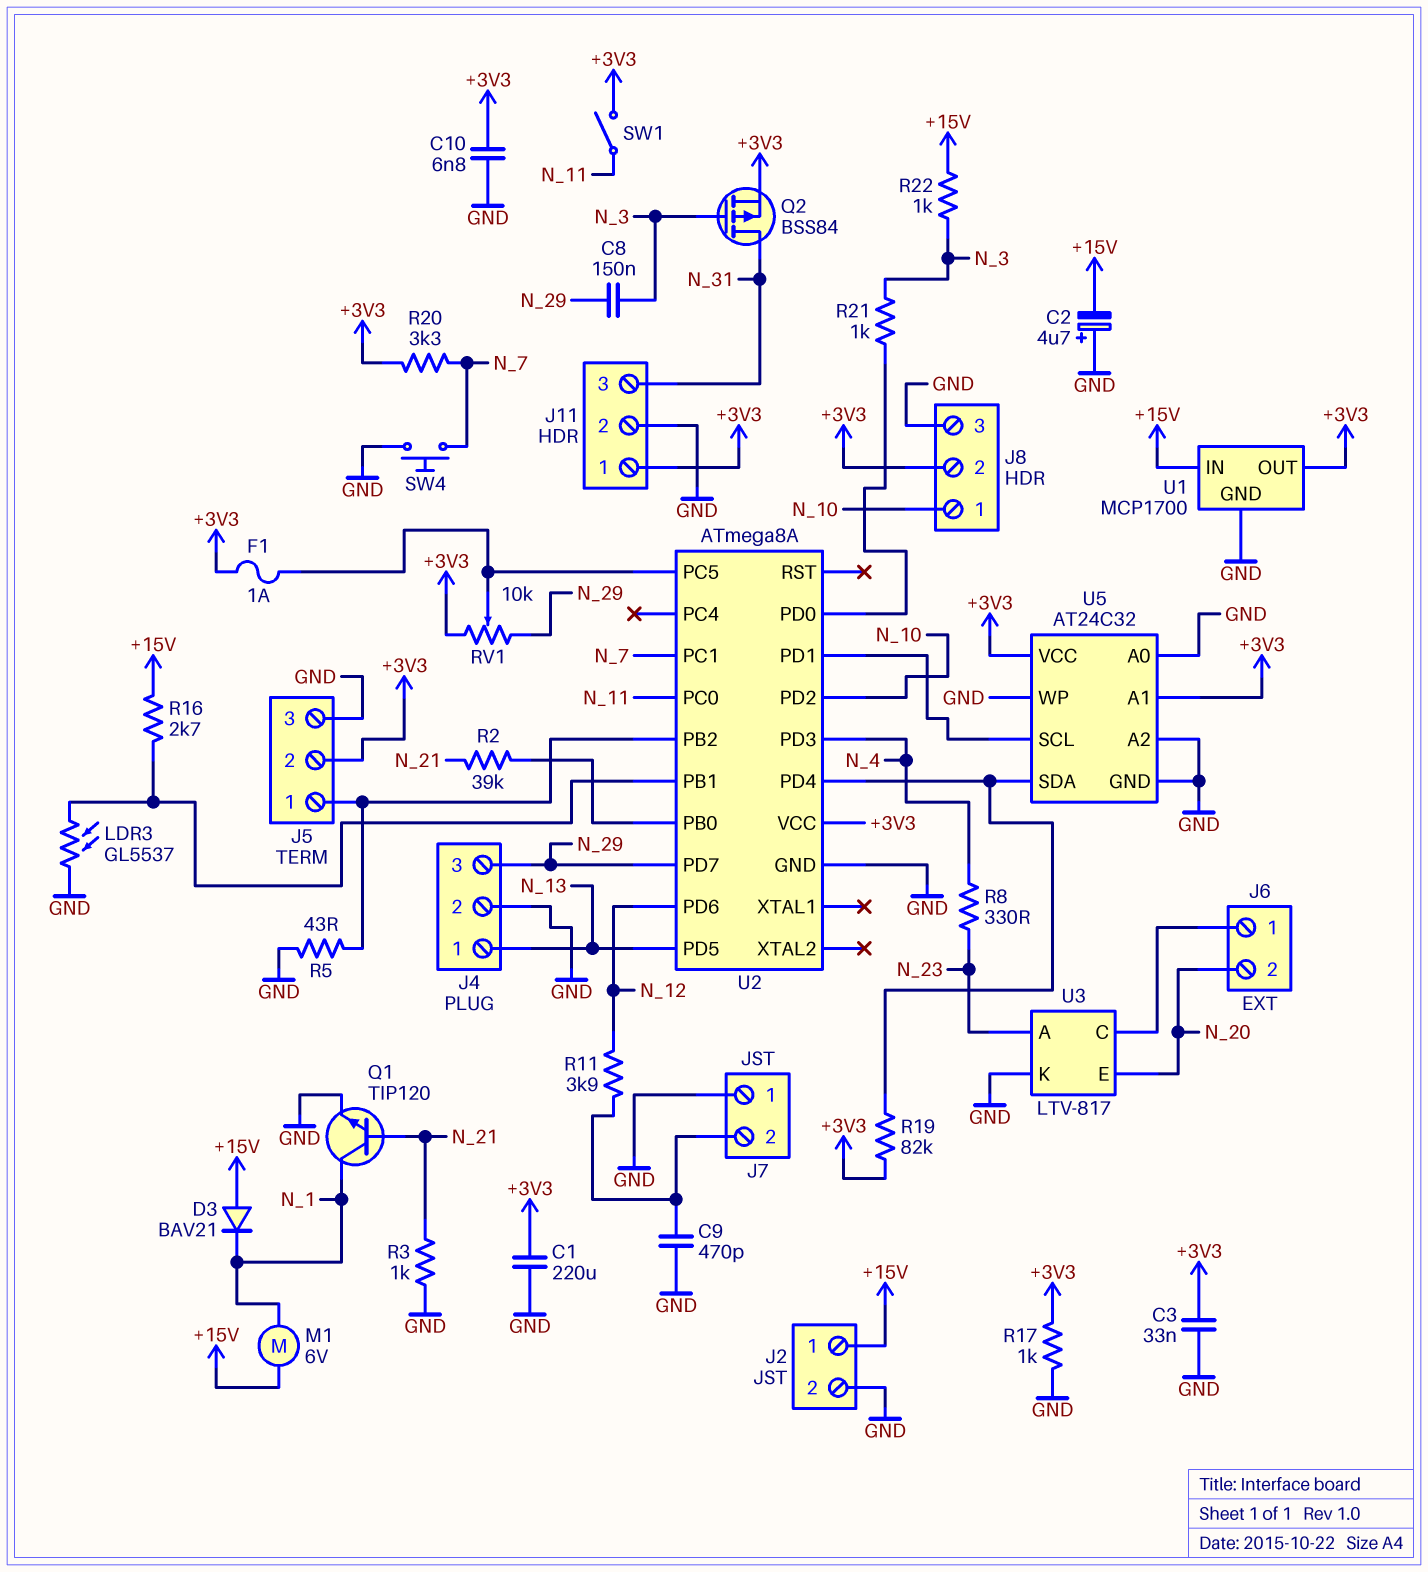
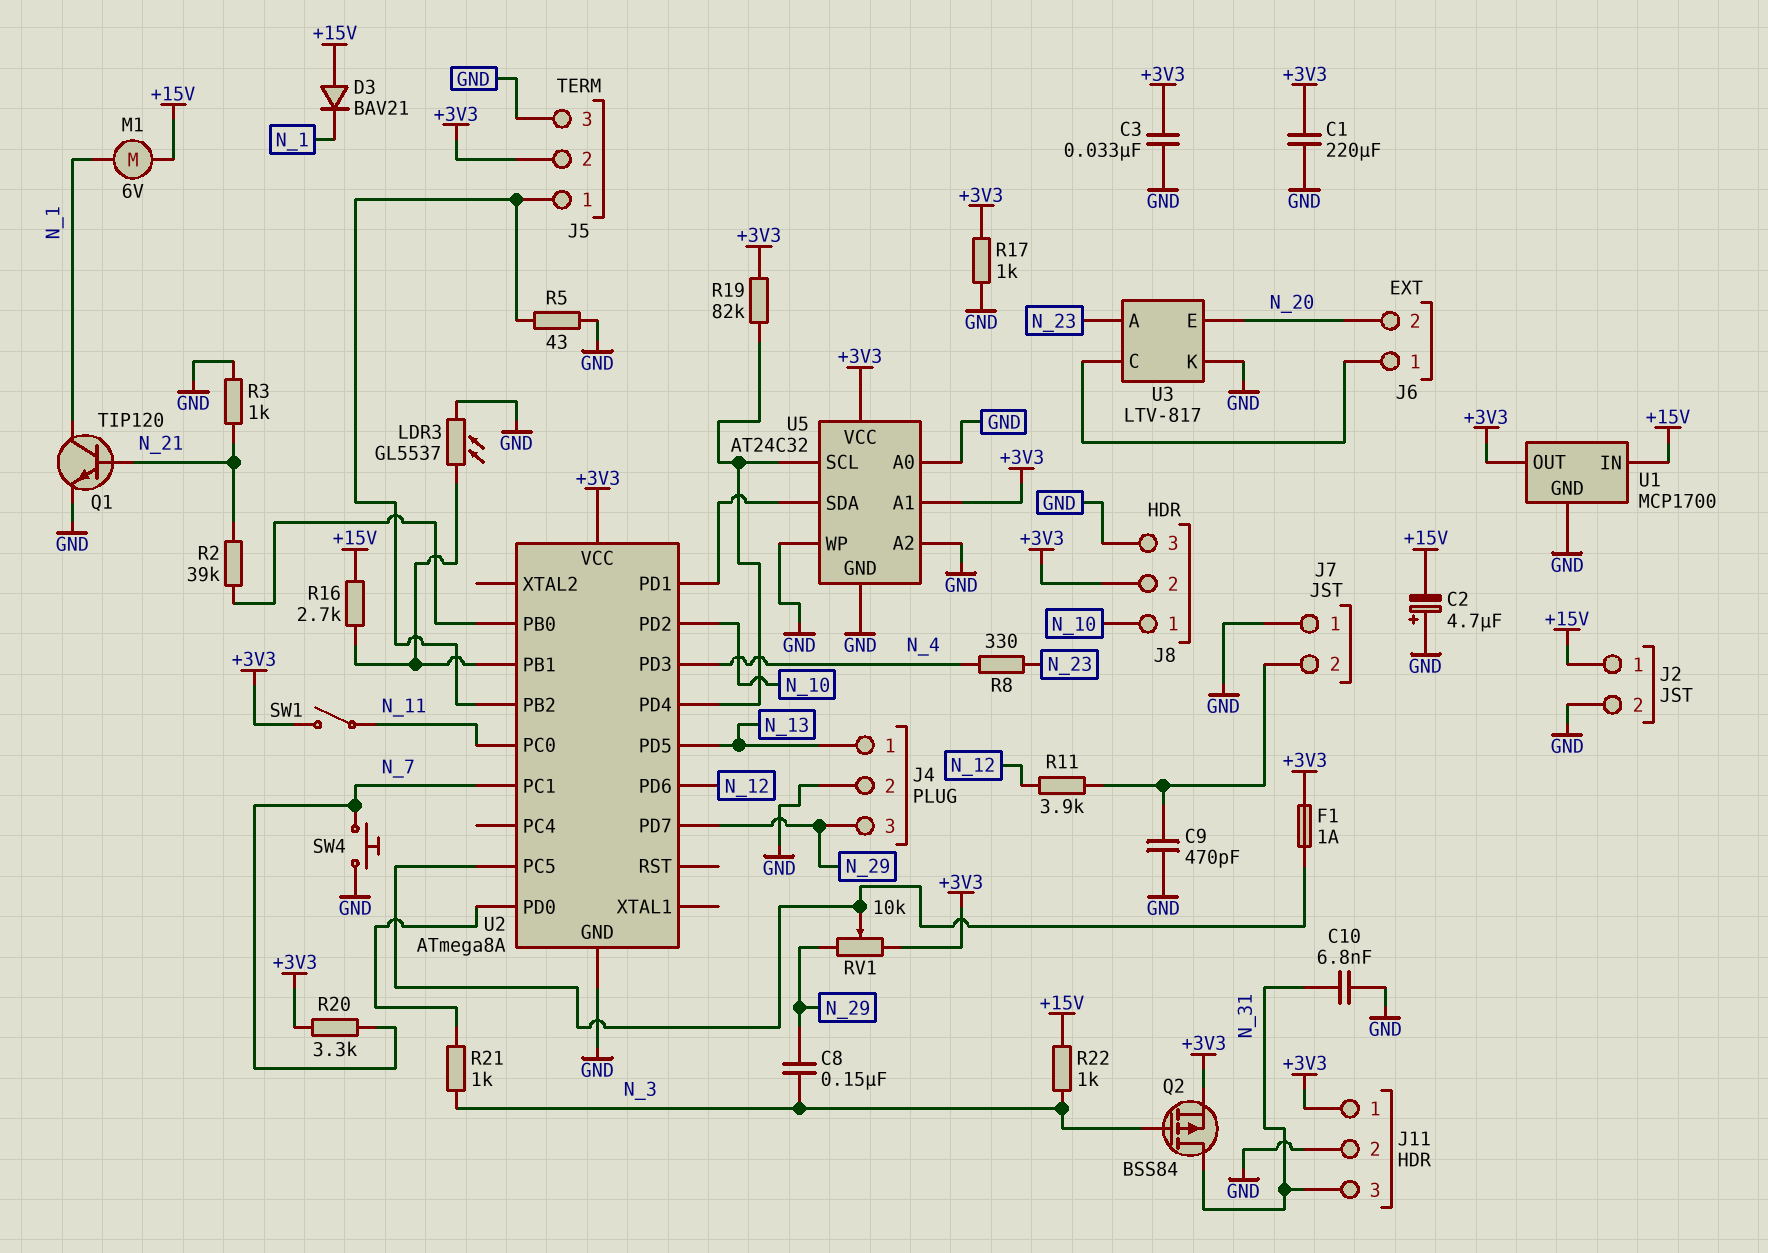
C10: 6.8nF (+3V3, GND) -> 6.8nF (GND, N_31)
U5 pin SCL: U2/PD1 -> U2/PD4
U5 pin SDA: U2/PD4 -> U2/PD1

